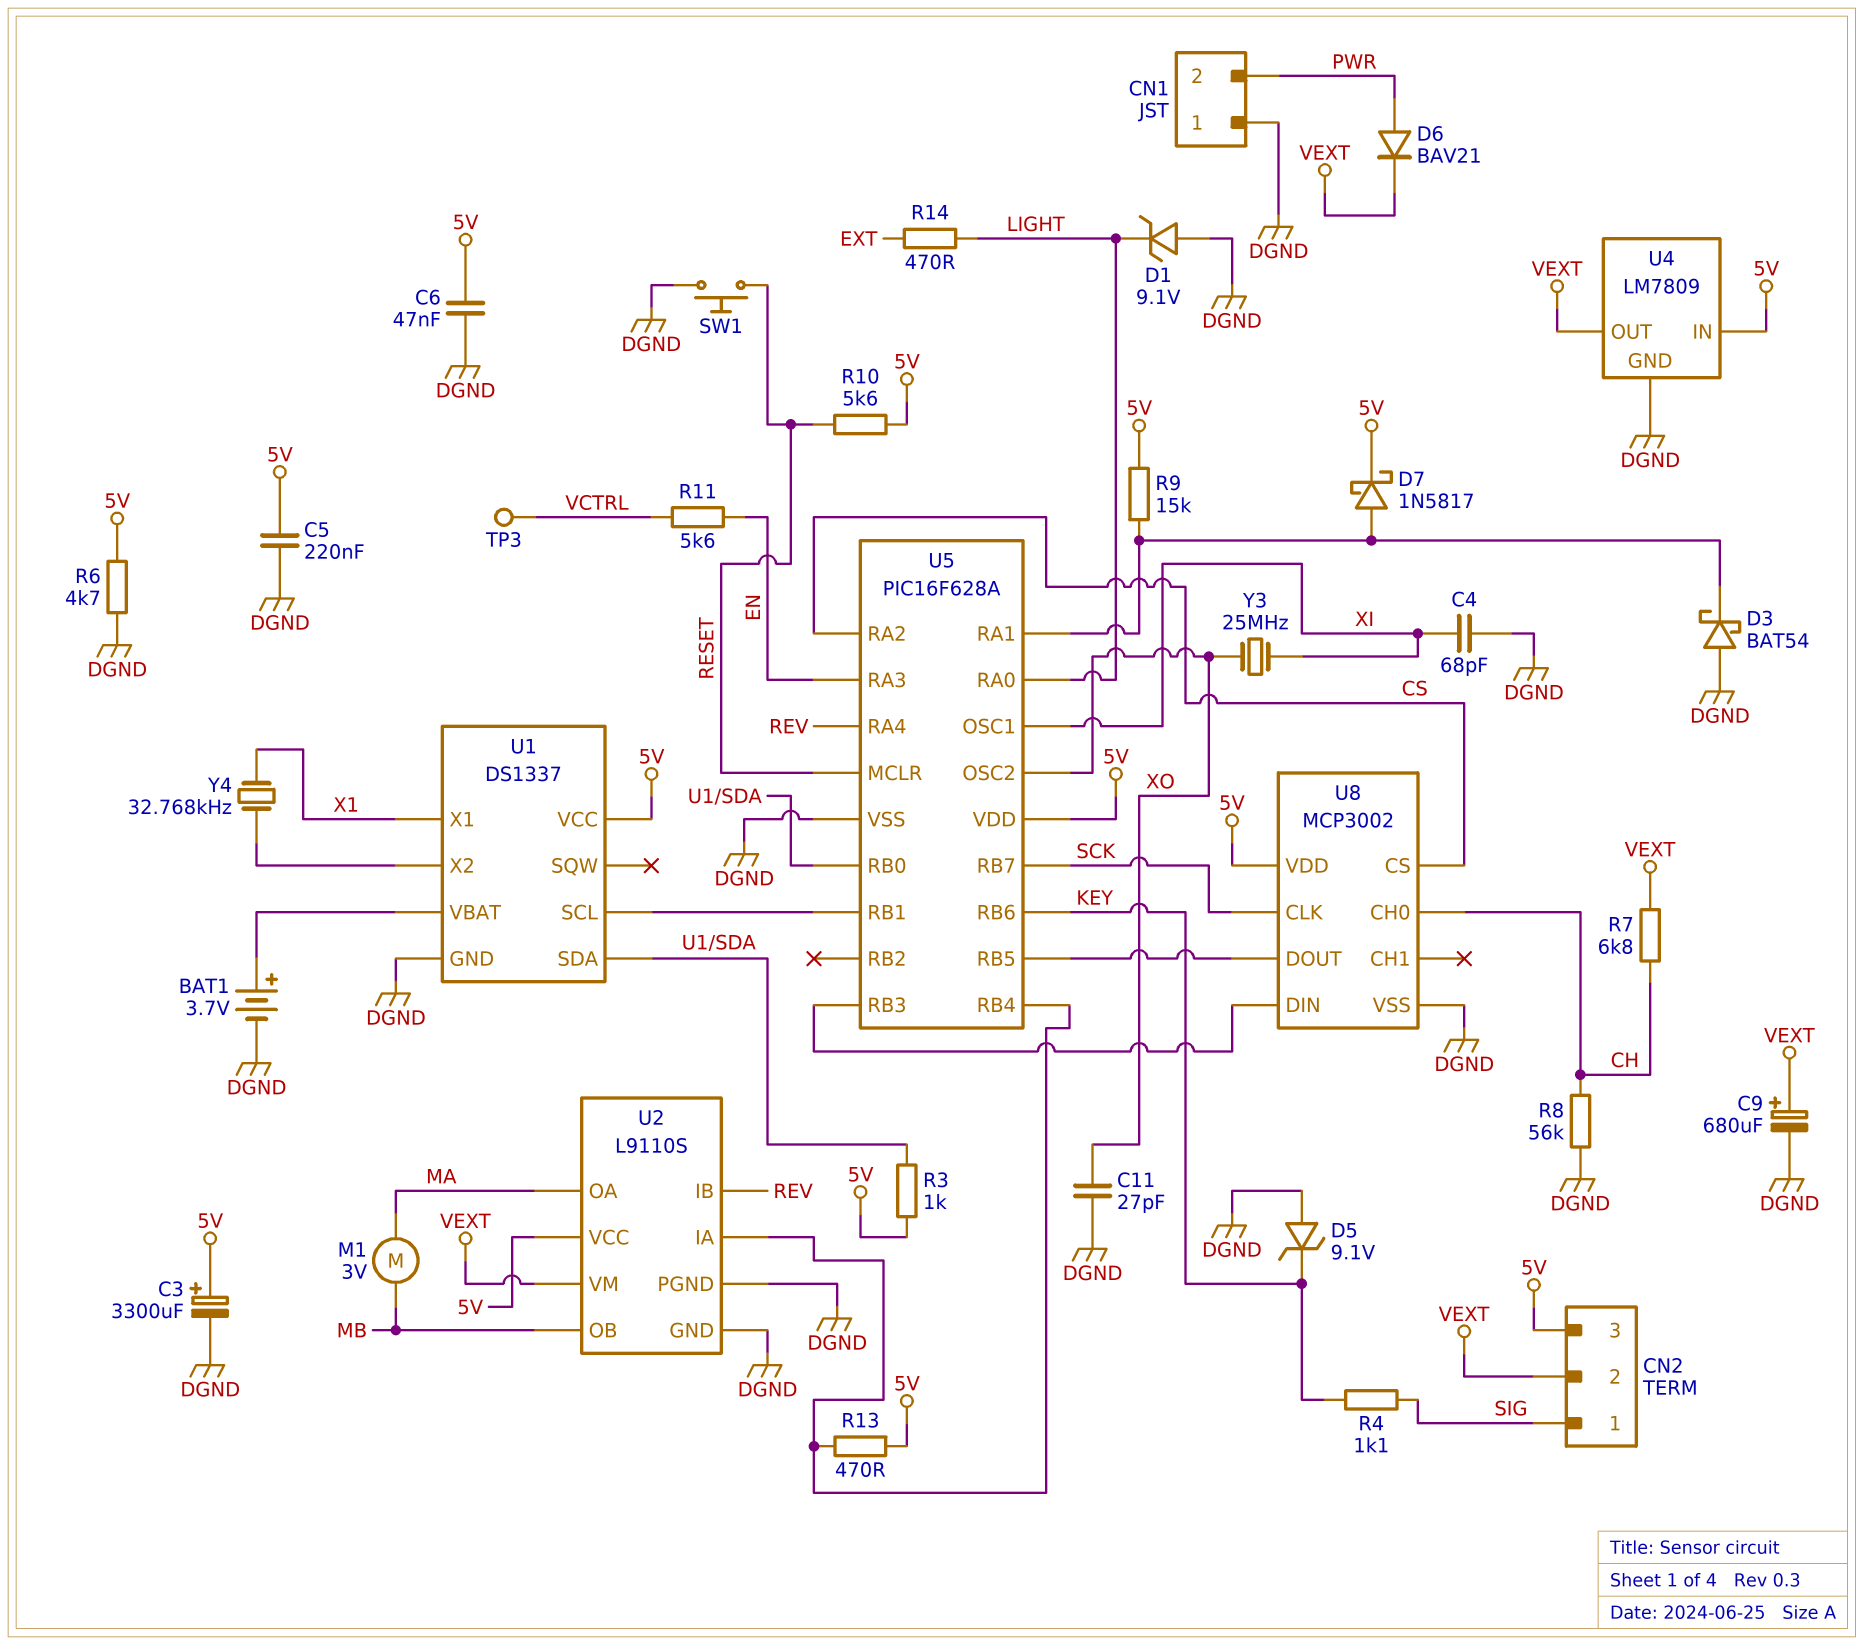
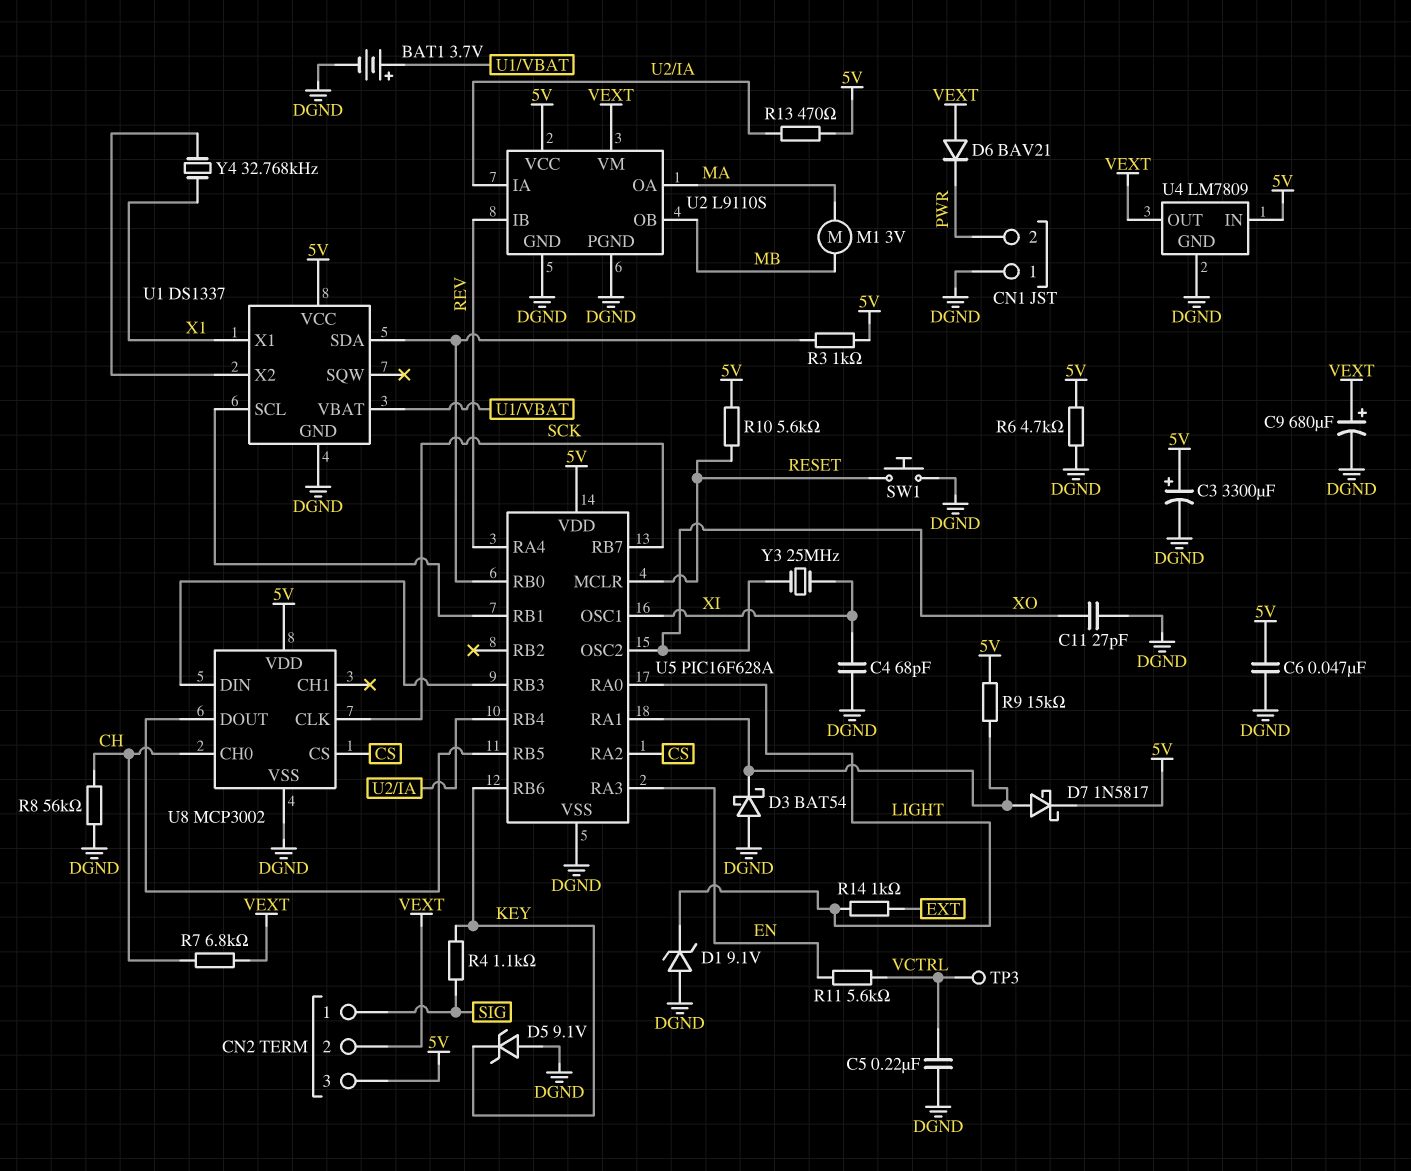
C5: 220nF (5V, DGND) -> 220nF (DGND, VCTRL)
D6: diode BAV21 (A PWR, K VEXT) -> diode BAV21 (A VEXT, K PWR)
R14: 470 (EXT, LIGHT) -> 1k (EXT, LIGHT)

